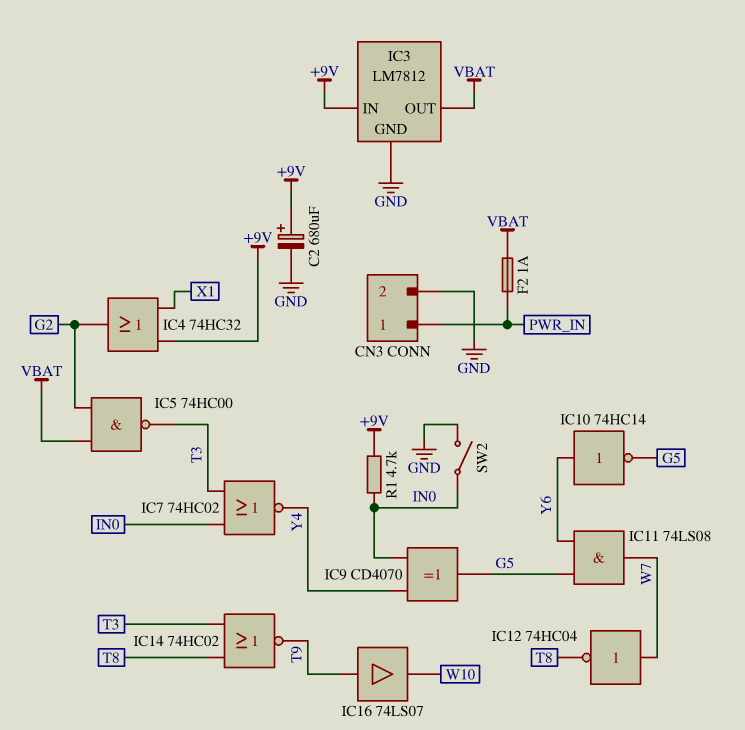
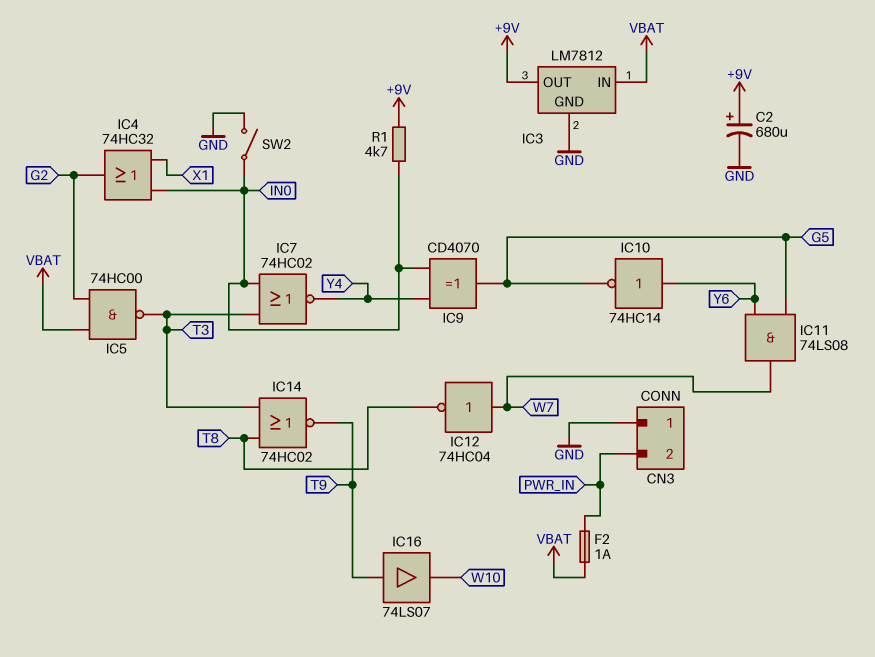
CN3 pin 1: PWR_IN -> GND
CN3 pin 2: GND -> PWR_IN
IC3 pin IN: +9V -> VBAT
IC3 pin OUT: VBAT -> +9V
IC4: OR 74HC32 (in +9V, in X1, out G2) -> OR 74HC32 (in IN0, in X1, out G2)

